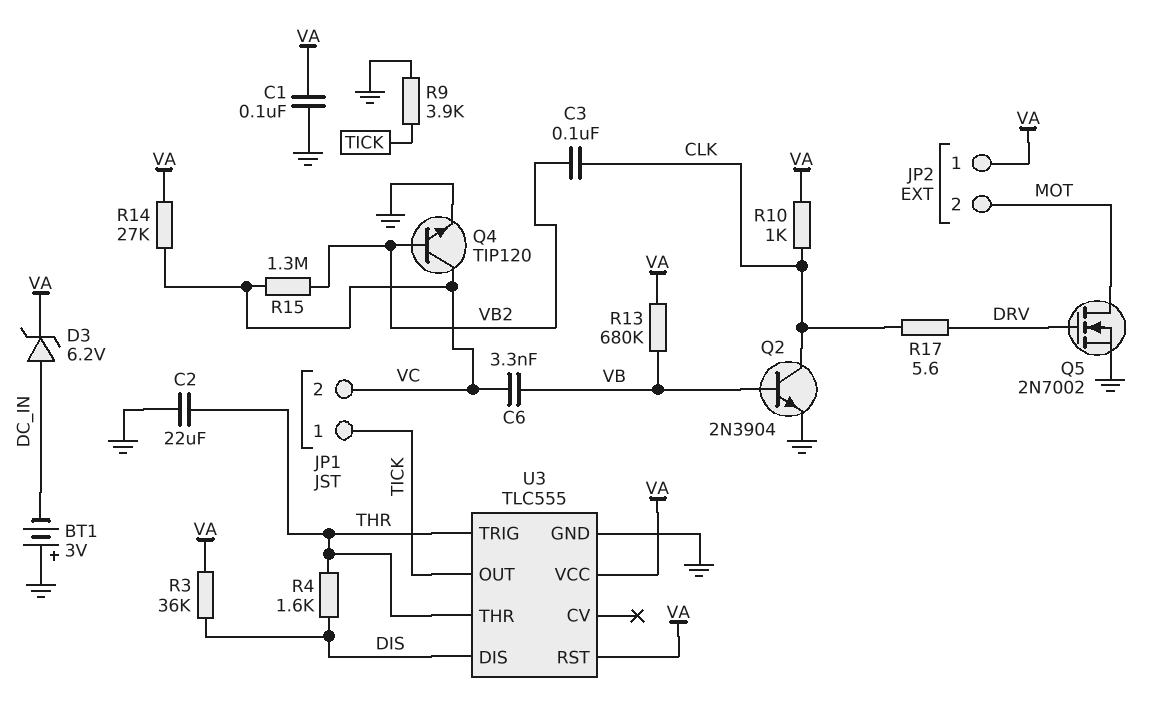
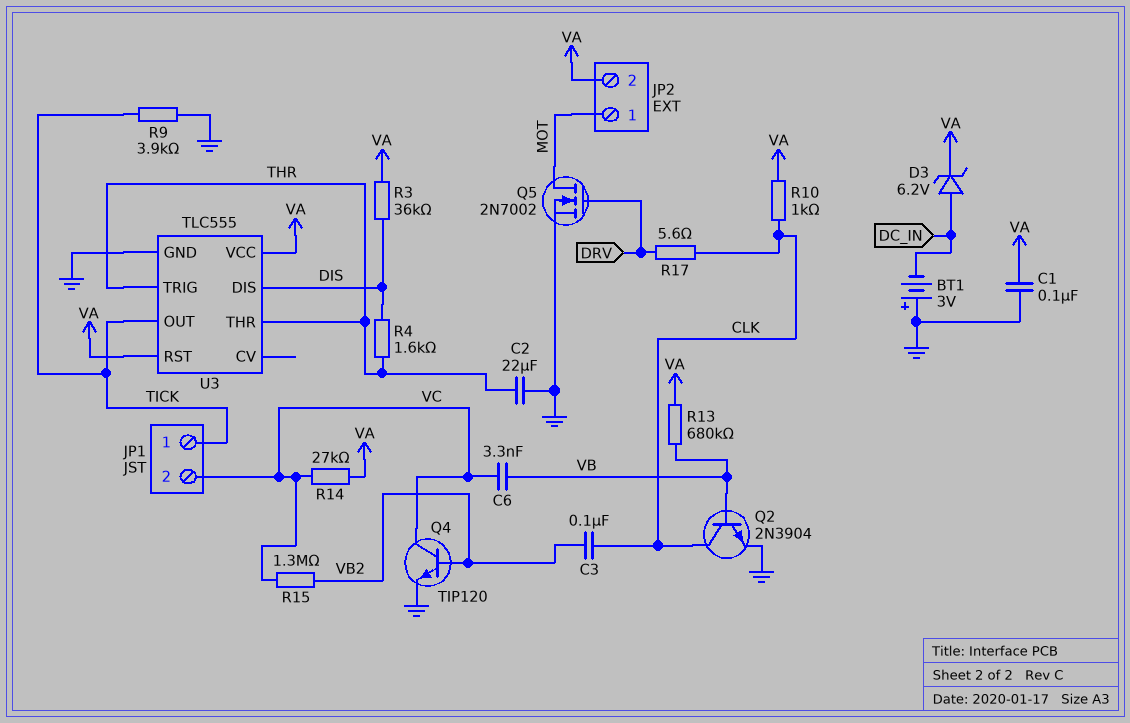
JP2 pin 1: VA -> MOT
JP2 pin 2: MOT -> VA

